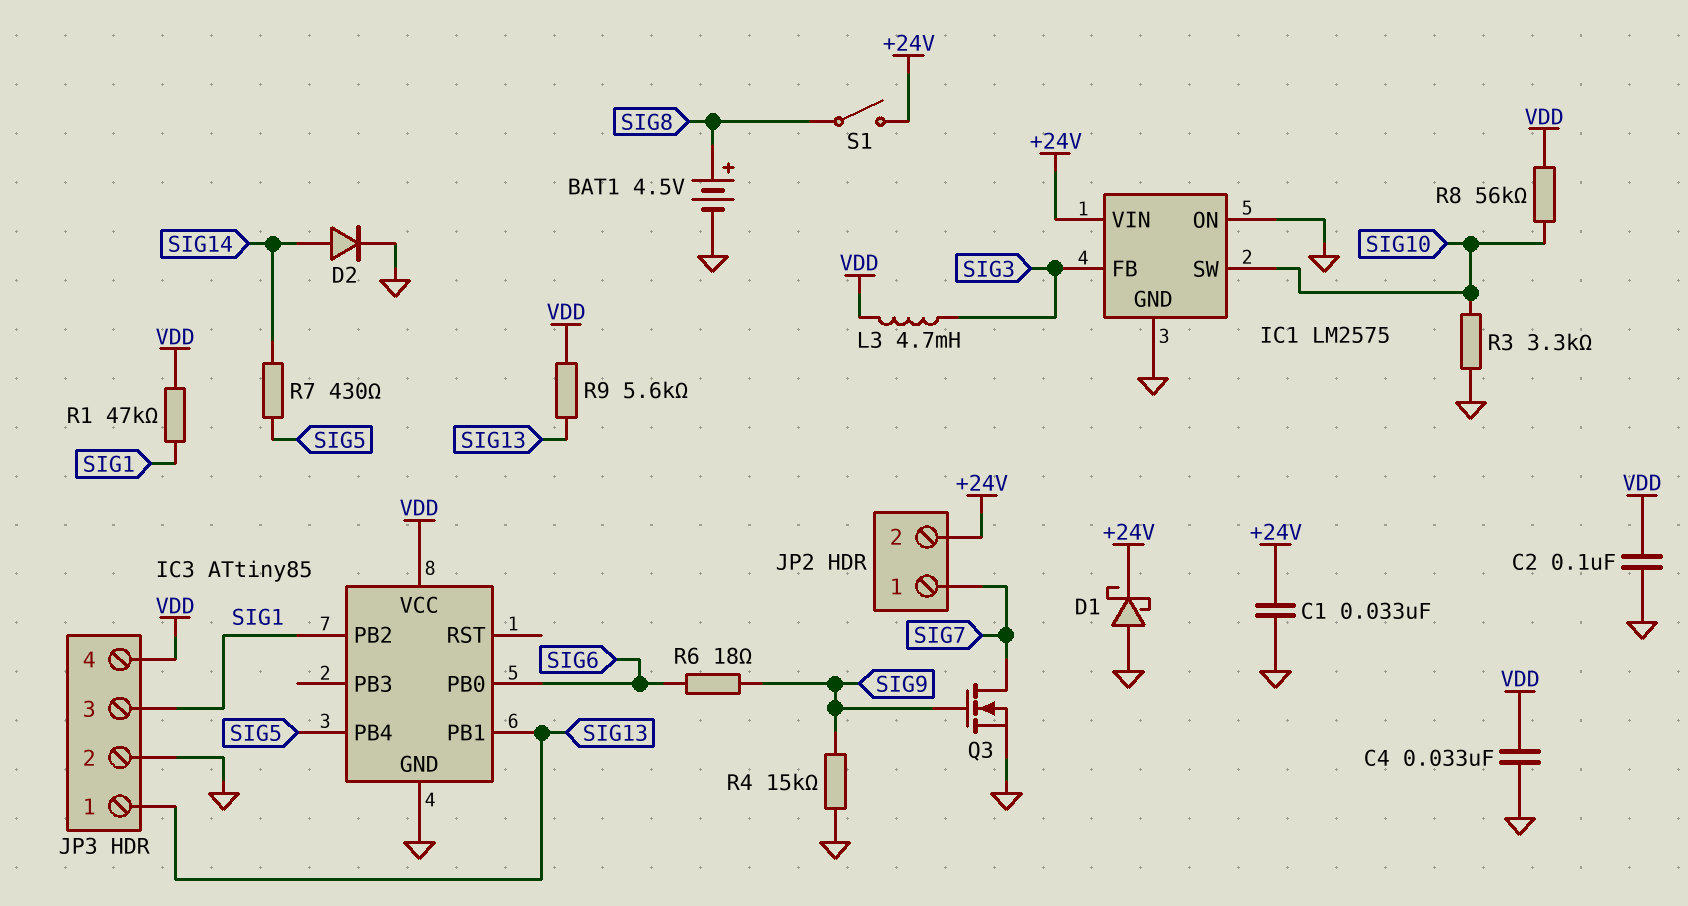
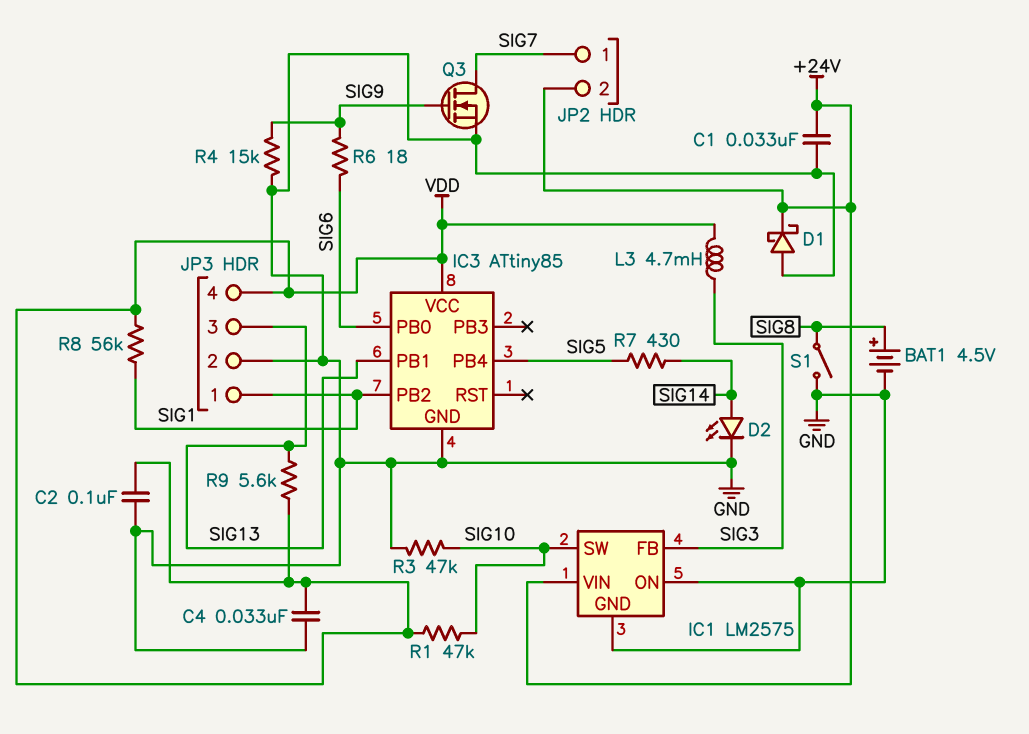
D2: diode (A SIG14, K GND) -> LED (A SIG14, K GND)
JP3 pin 1: SIG13 -> SIG1
JP3 pin 3: SIG1 -> SIG13
R1: 47k (SIG1, VDD) -> 47k (SIG10, VDD)
R3: 3.3k (GND, SIG10) -> 47k (GND, SIG10)
R8: 56k (SIG10, VDD) -> 56k (SIG1, VDD)
S1: switch (+24V, SIG8) -> switch (GND, SIG8)

